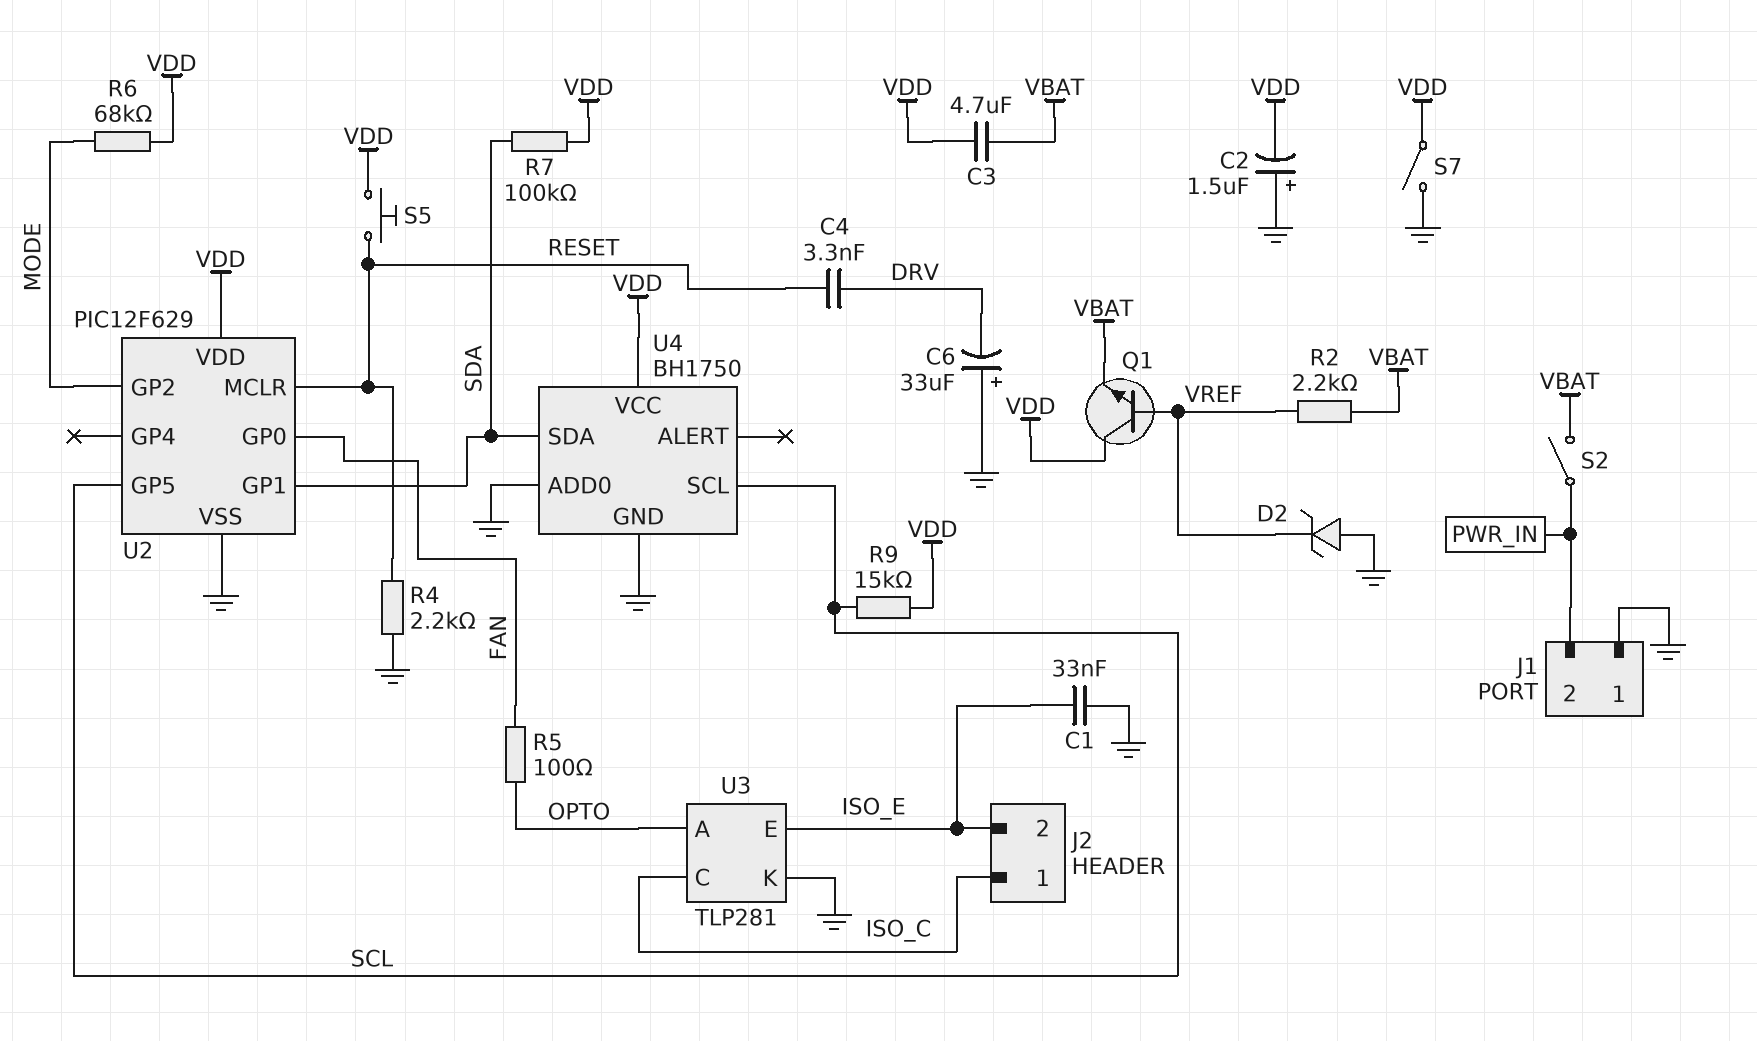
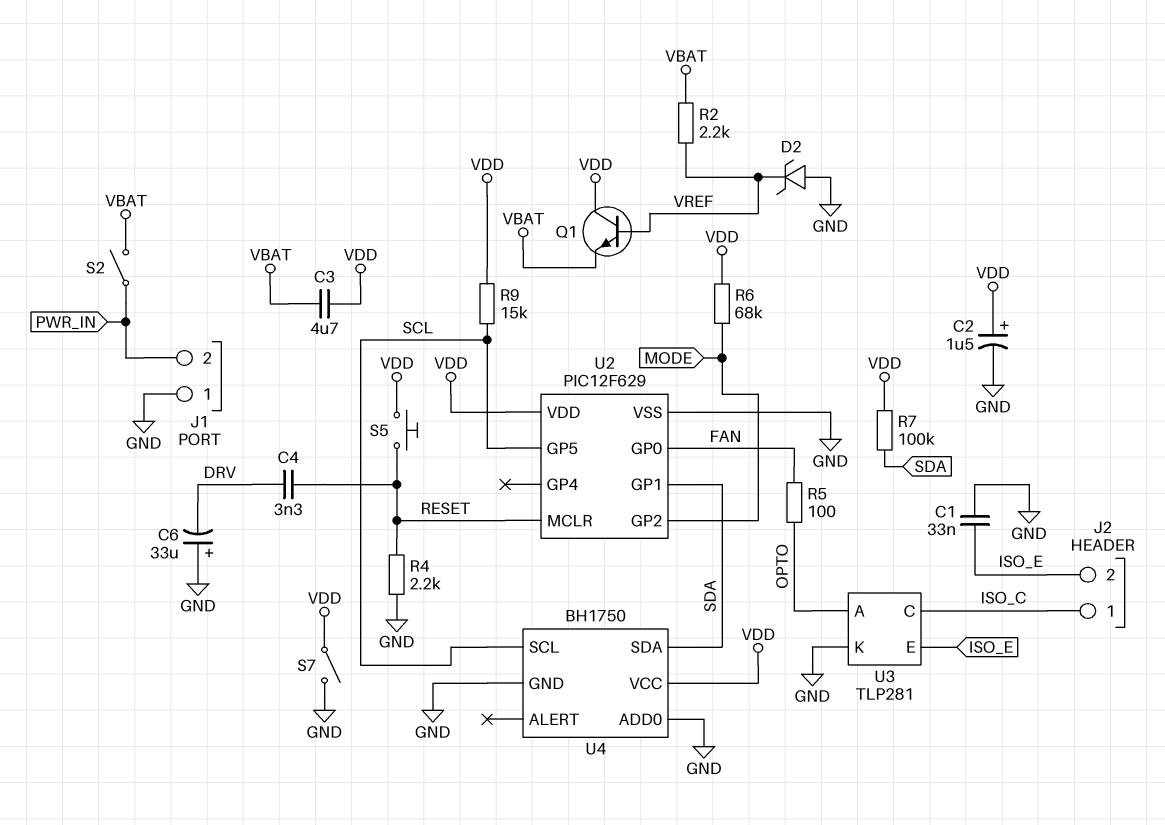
C2: 1.5uF (plus GND, minus VDD) -> 1.5uF (plus VDD, minus GND)

